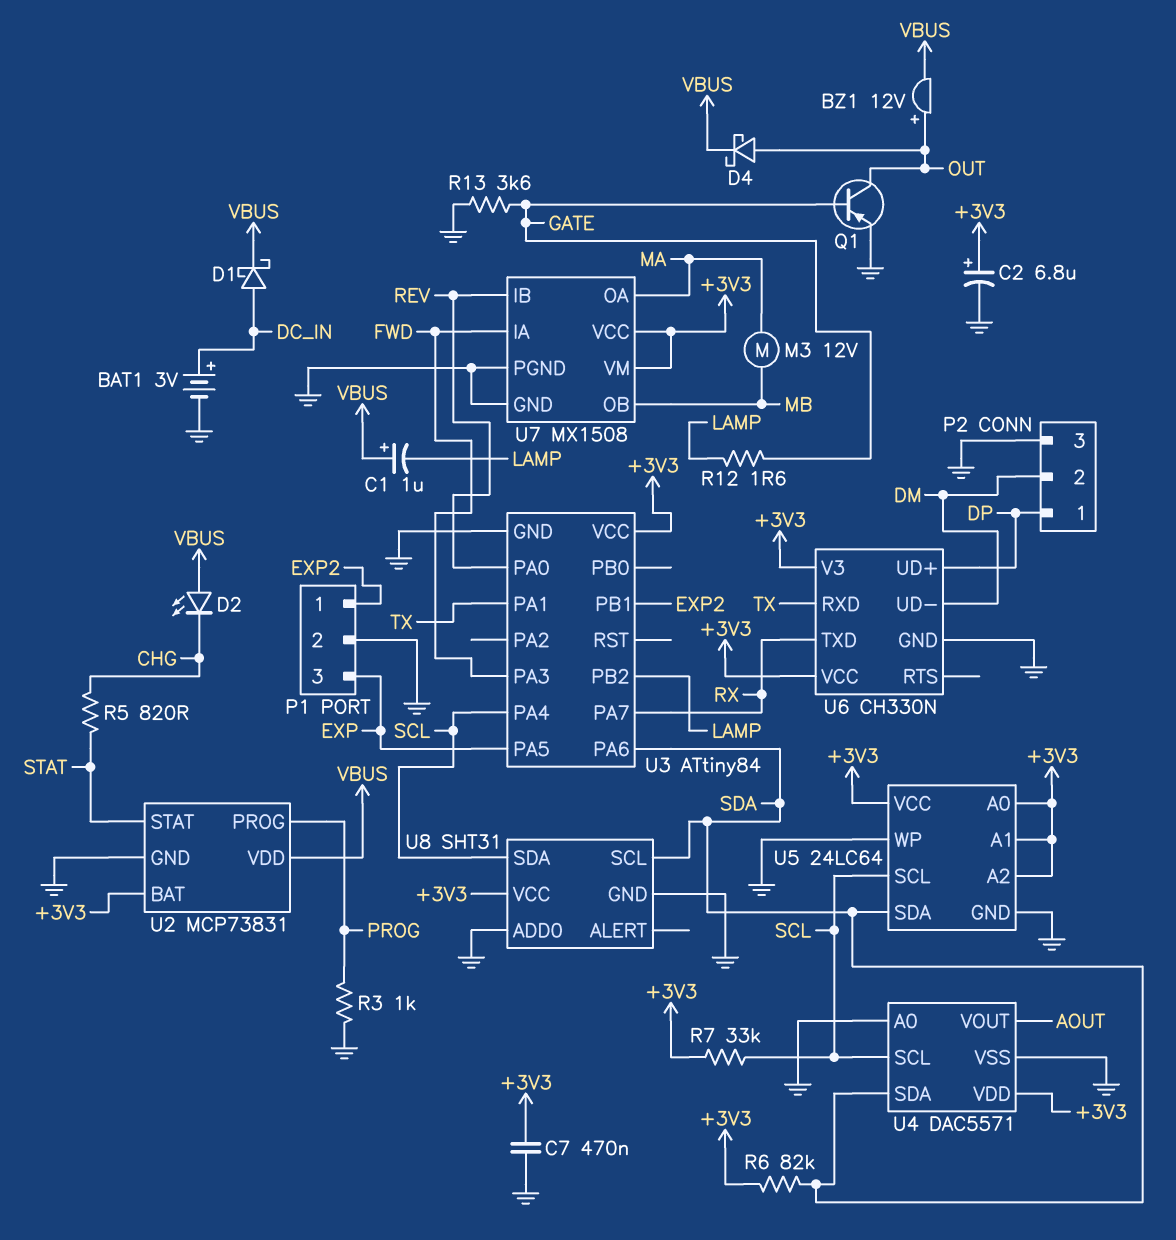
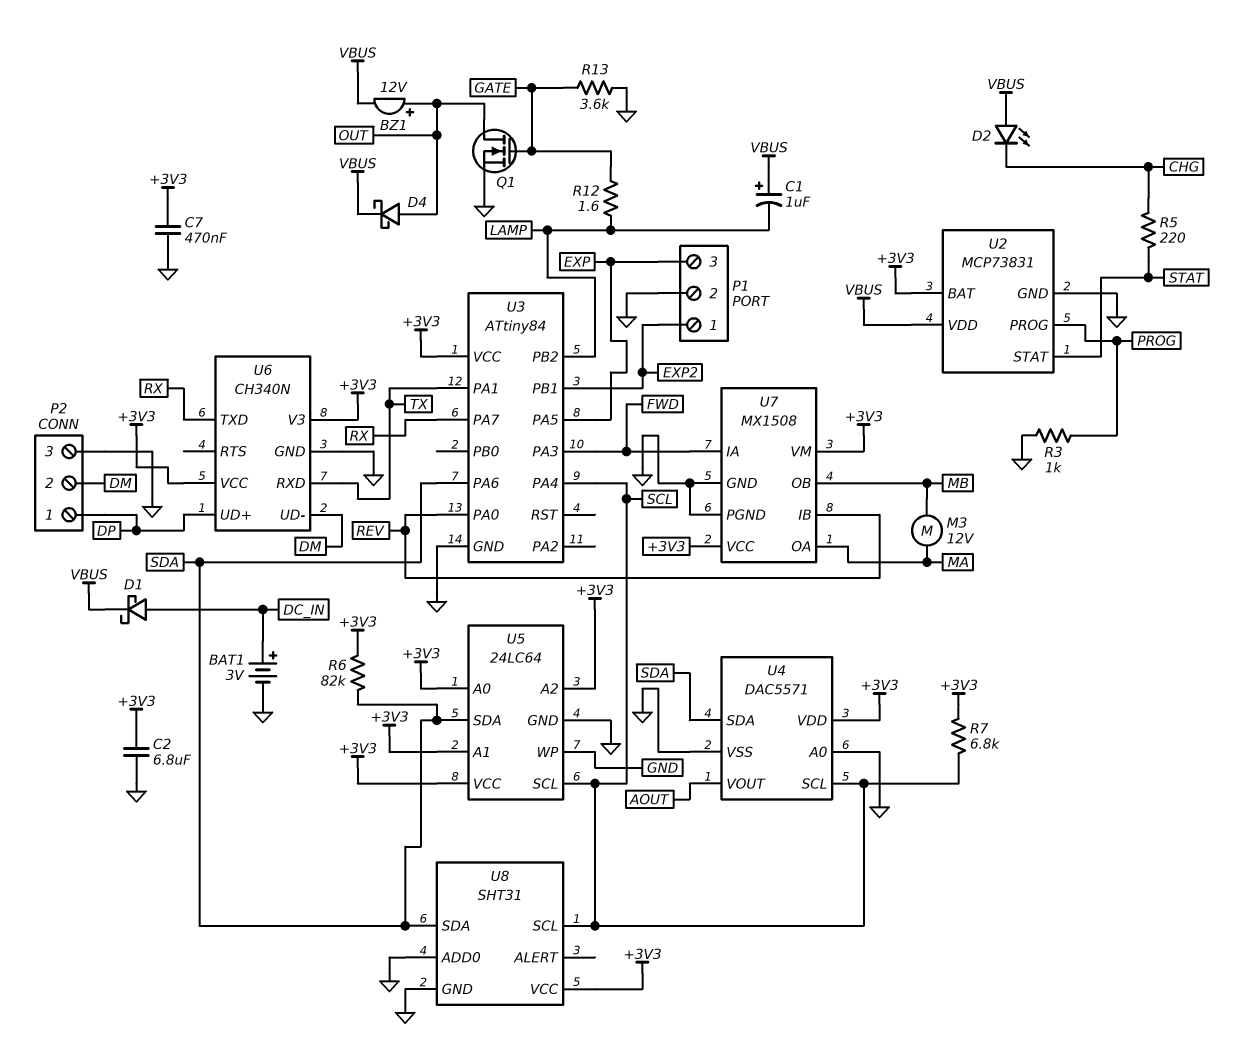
C2: 6.8uF (plus +3V3, minus GND) -> 6.8uF (+3V3, GND)
Q1: PNP (B GATE, C OUT, E GND) -> NMOS (G GATE, D OUT, S GND)
R5: 820 (CHG, STAT) -> 220 (CHG, STAT)
R7: 33k (+3V3, SCL) -> 6.8k (+3V3, SCL)
U6: CH330N -> CH340N
U8 pin SCL: SDA -> SCL
U8 pin SDA: SCL -> SDA

